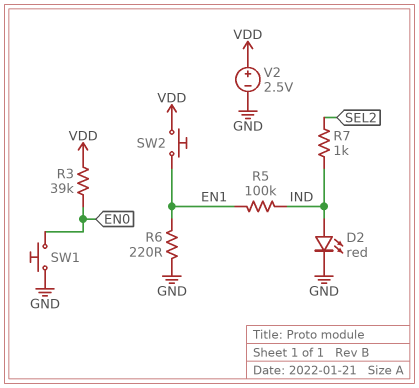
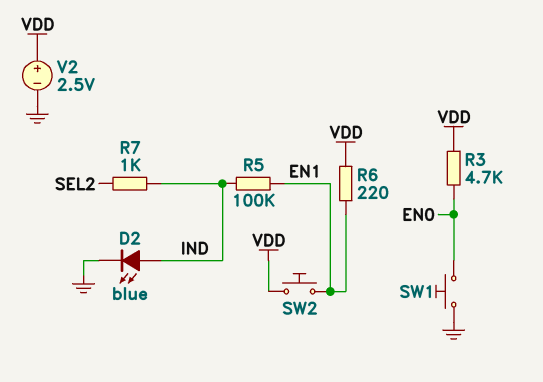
D2: LED red (A IND, K GND) -> LED blue (A IND, K GND)
R3: 39k (EN0, VDD) -> 4.7k (EN0, VDD)
R6: 220 (EN1, GND) -> 220 (EN1, VDD)

